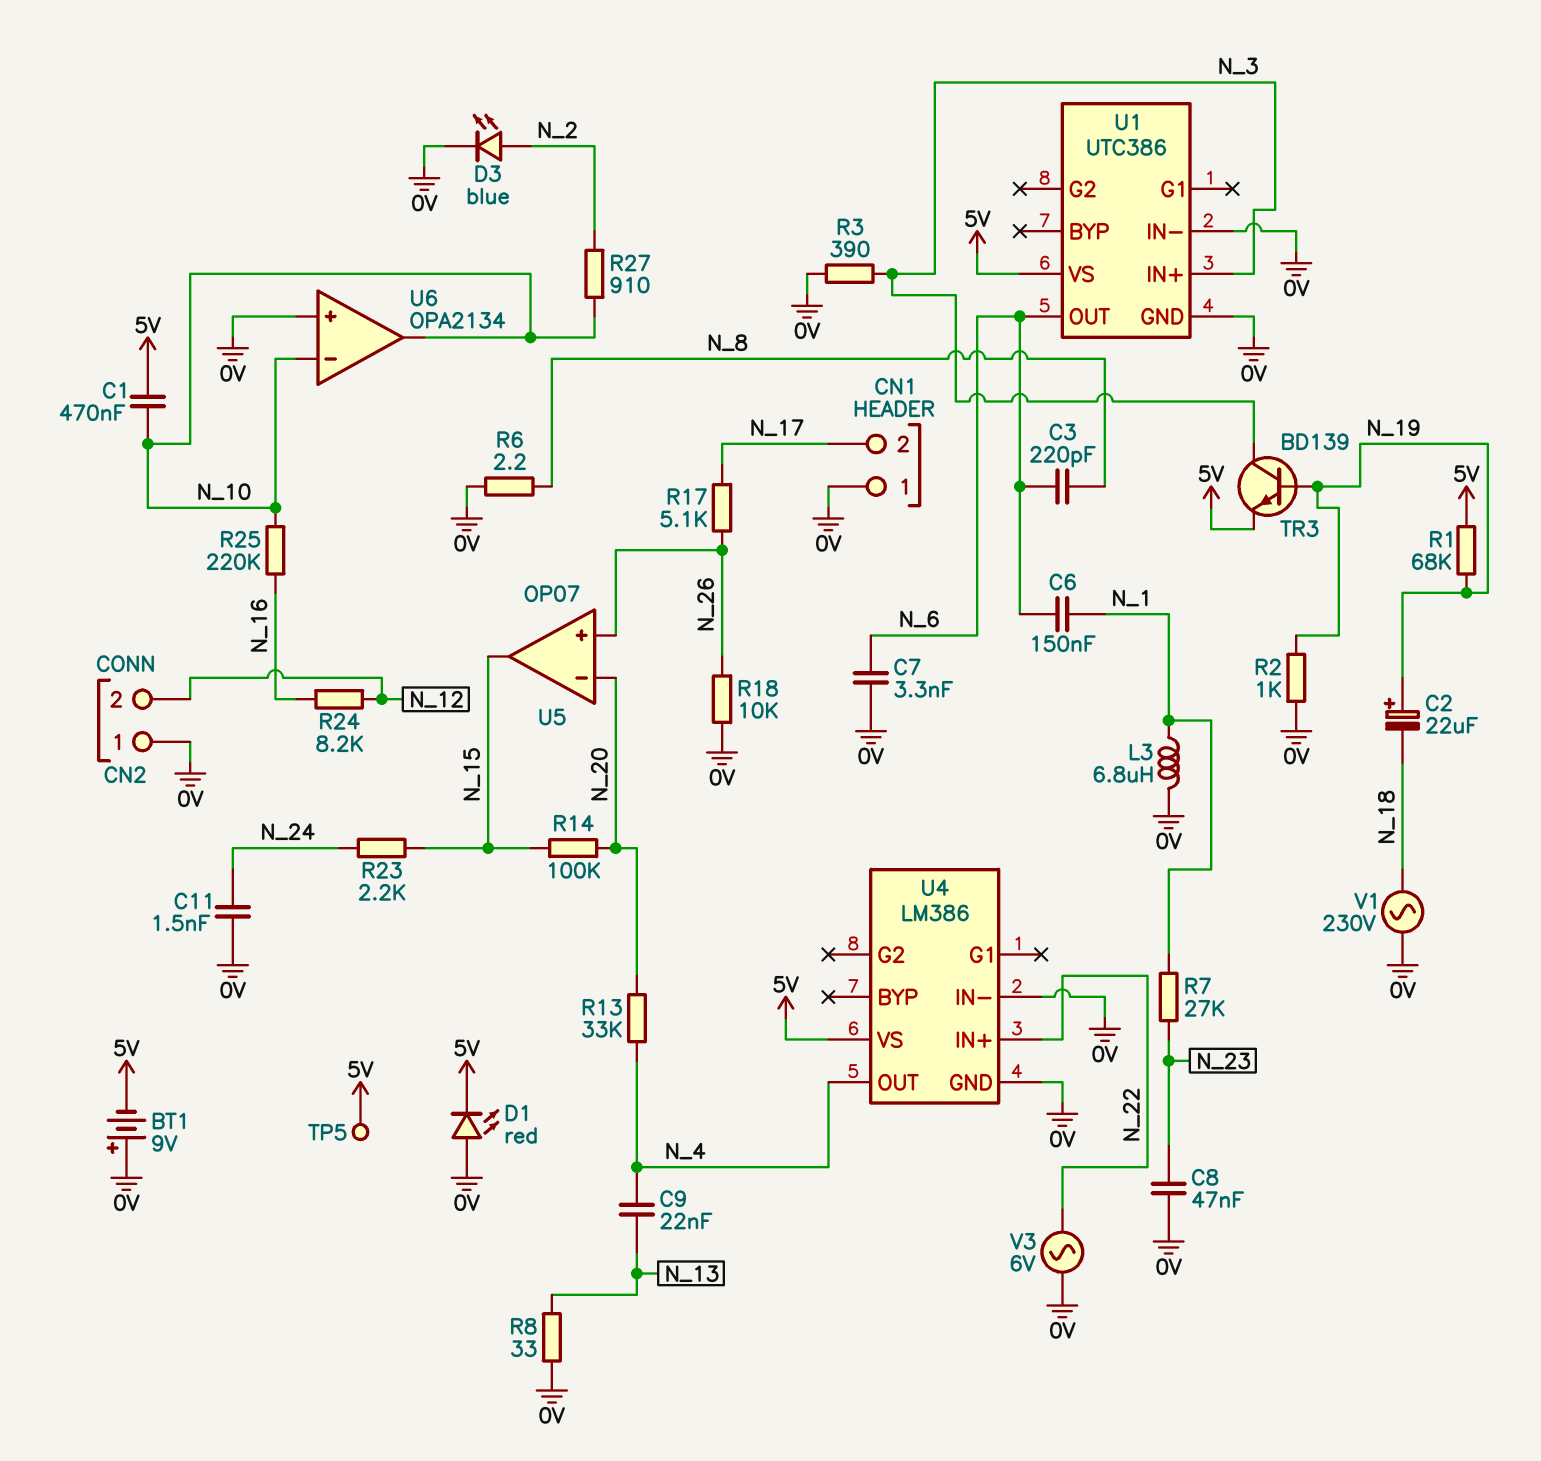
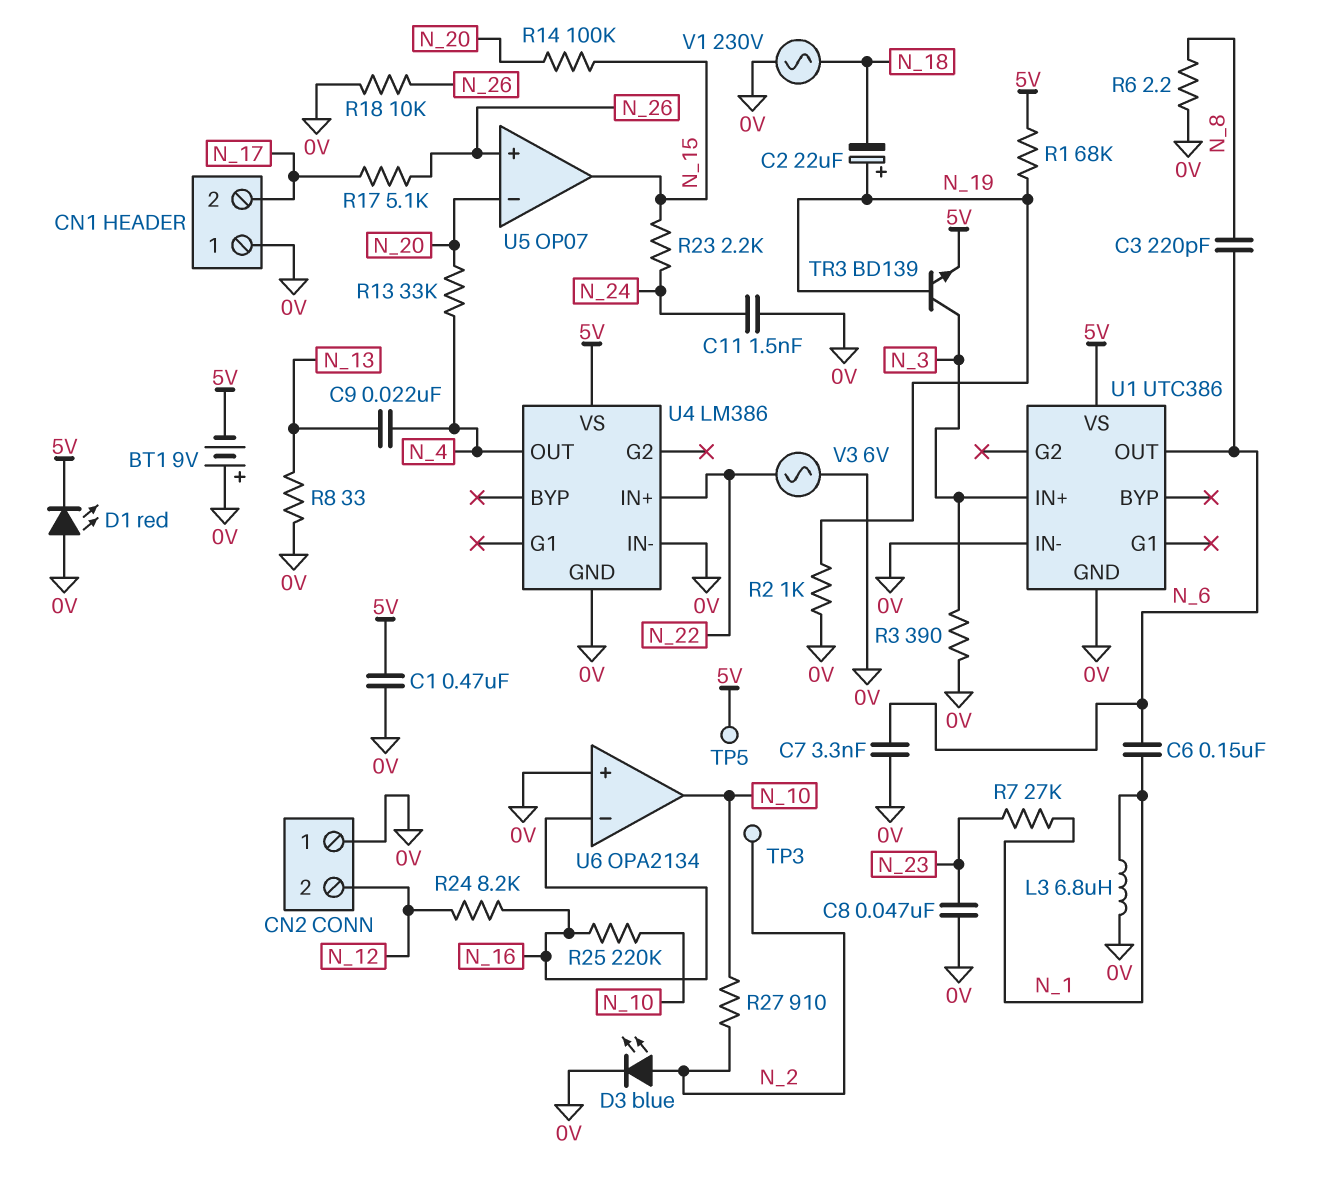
C1: 470nF (5V, N_10) -> 470nF (0V, 5V)
TP3: none -> test point (N_2)
U6 pin in-: N_10 -> N_16

